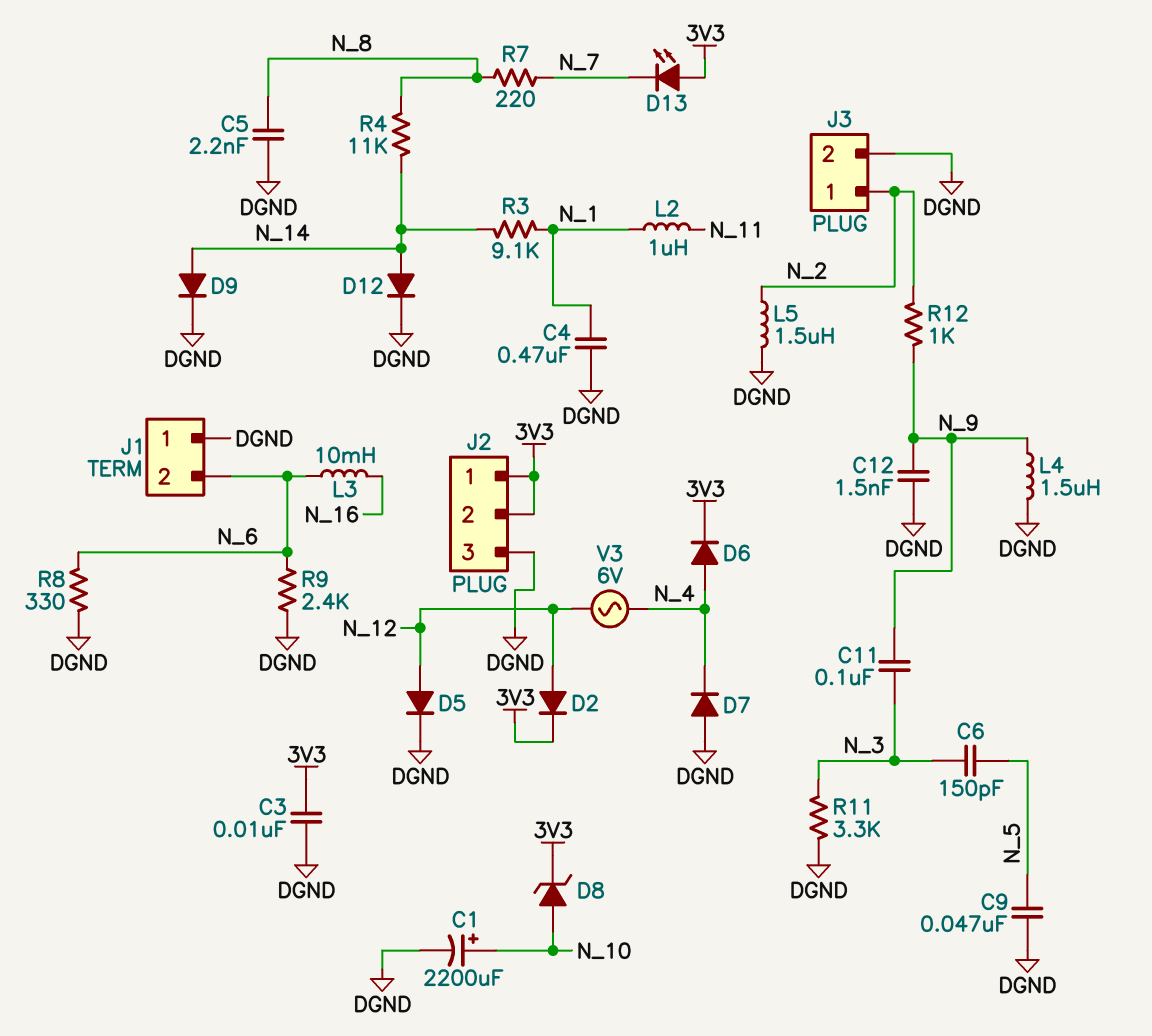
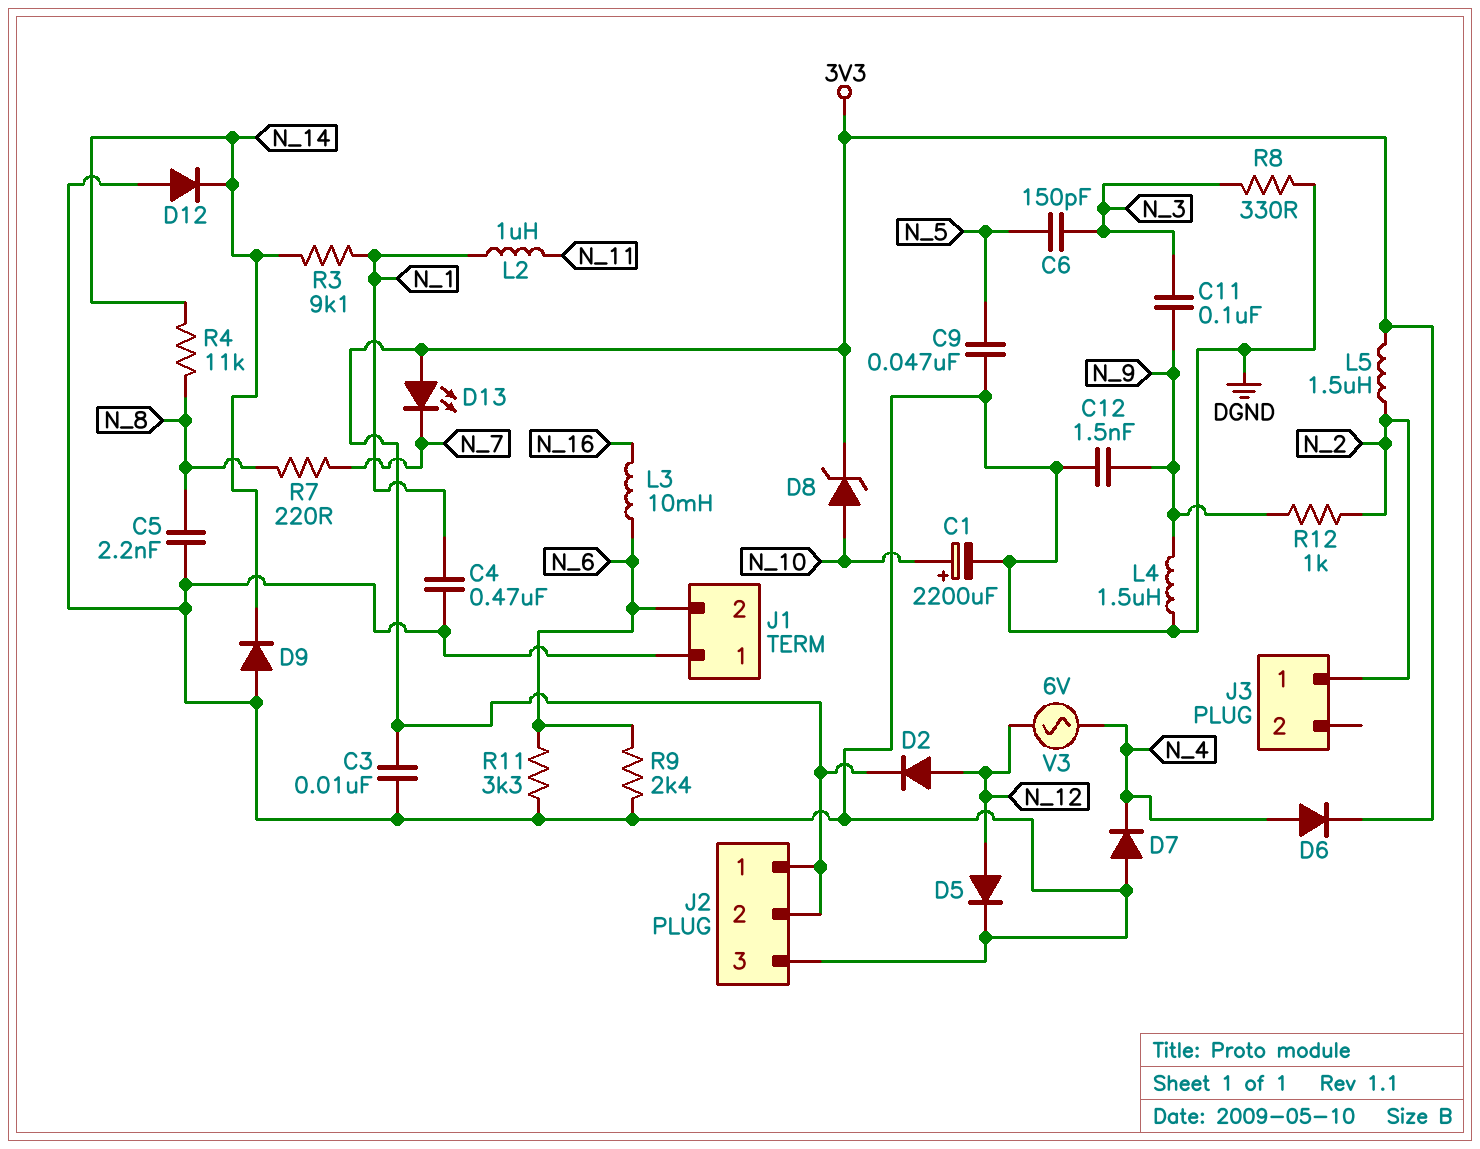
D9: diode (A N_14, K DGND) -> diode (A DGND, K N_14)
D12: diode (A N_14, K DGND) -> diode (A DGND, K N_14)
J3 pin 2: DGND -> none
L5: 1.5uH (DGND, N_2) -> 1.5uH (3V3, N_2)
R8: 330 (DGND, N_6) -> 330 (DGND, N_3)
R11: 3.3k (DGND, N_3) -> 3.3k (DGND, N_6)

